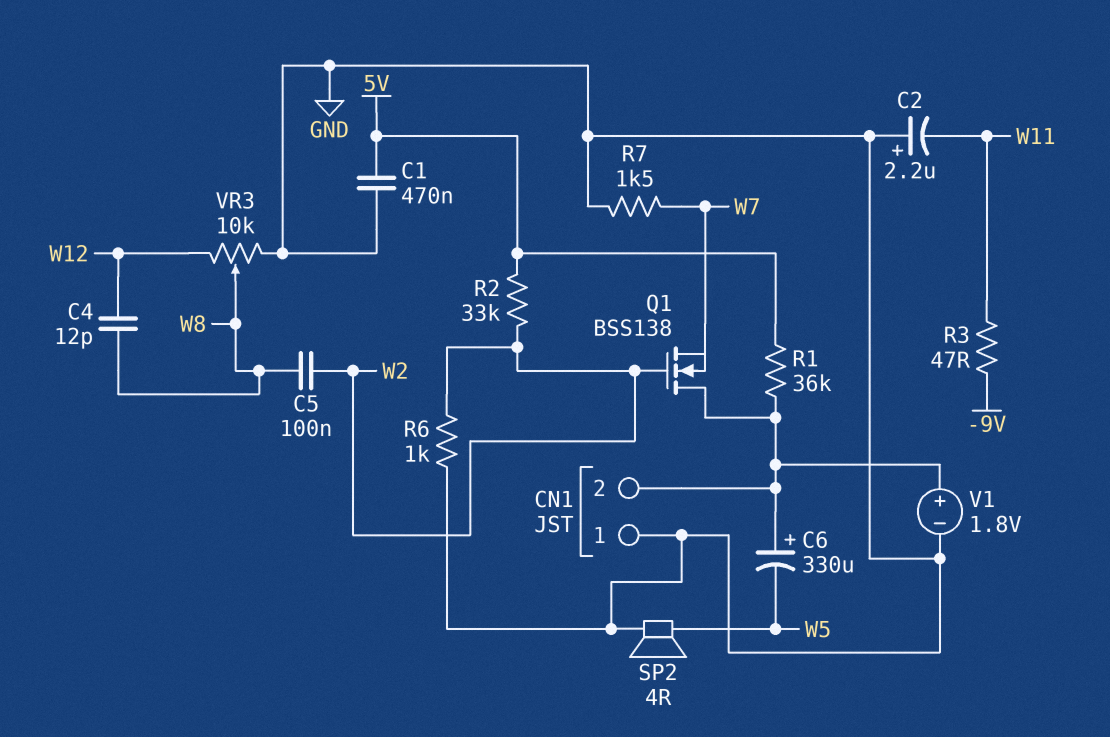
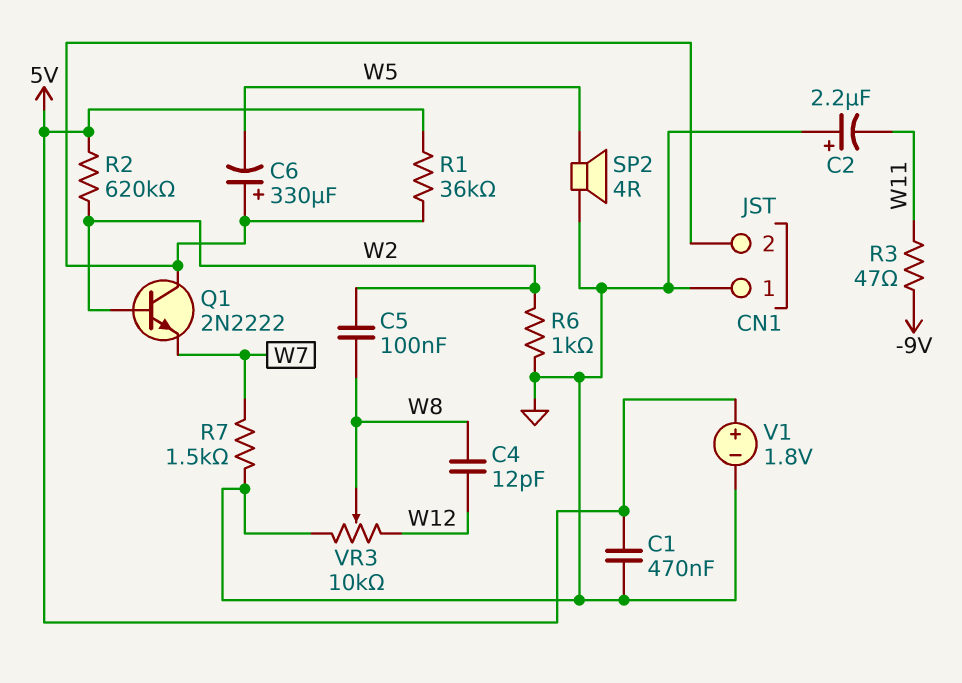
Q1: NMOS BSS138 (G W2, D CN1/2, S W7) -> NPN 2N2222 (B W2, C CN1/2, E W7)
R2: 33k (5V, W2) -> 620k (5V, W2)
V1: 1.8V (plus CN1/2, minus GND) -> 1.8V (plus 5V, minus GND)

